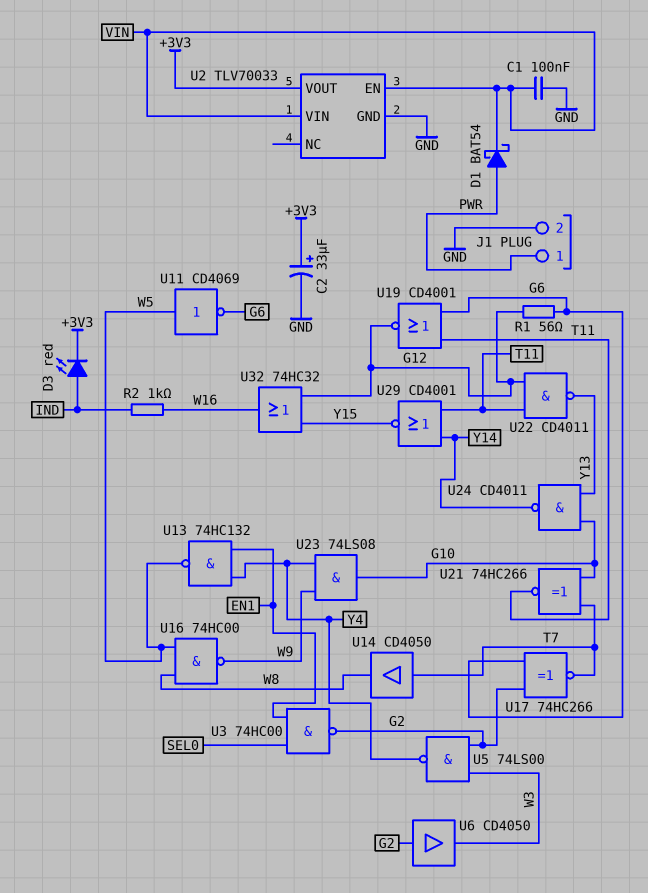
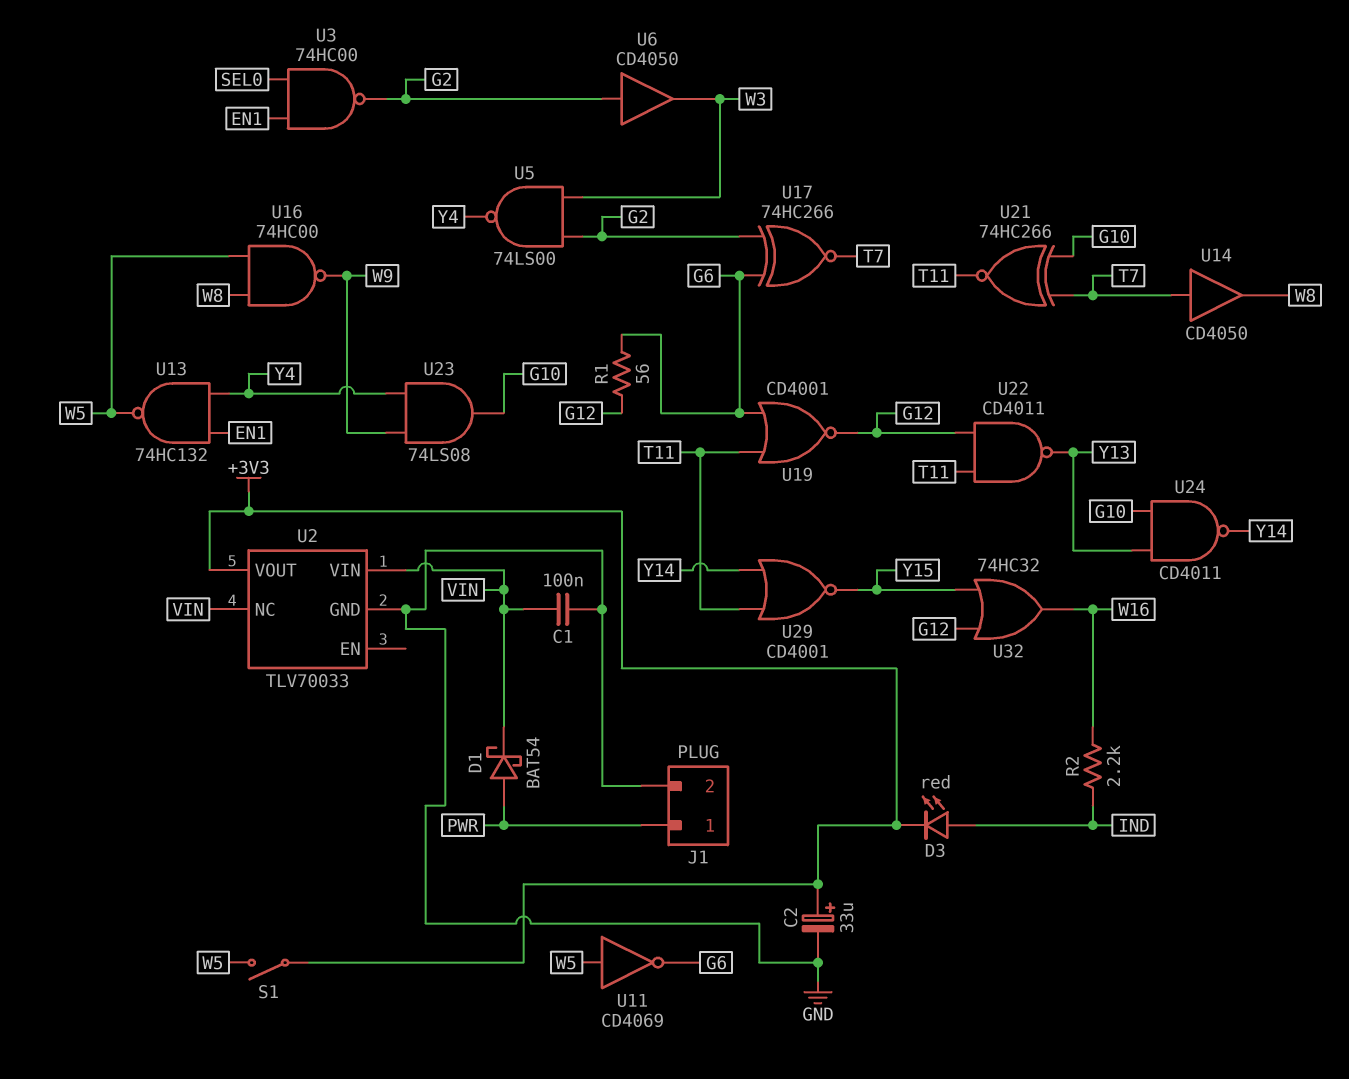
R2: 1k (IND, W16) -> 2.2k (IND, W16)
S1: none -> switch (+3V3, W5)
U2 pin EN: VIN -> none
U2 pin NC: none -> VIN

